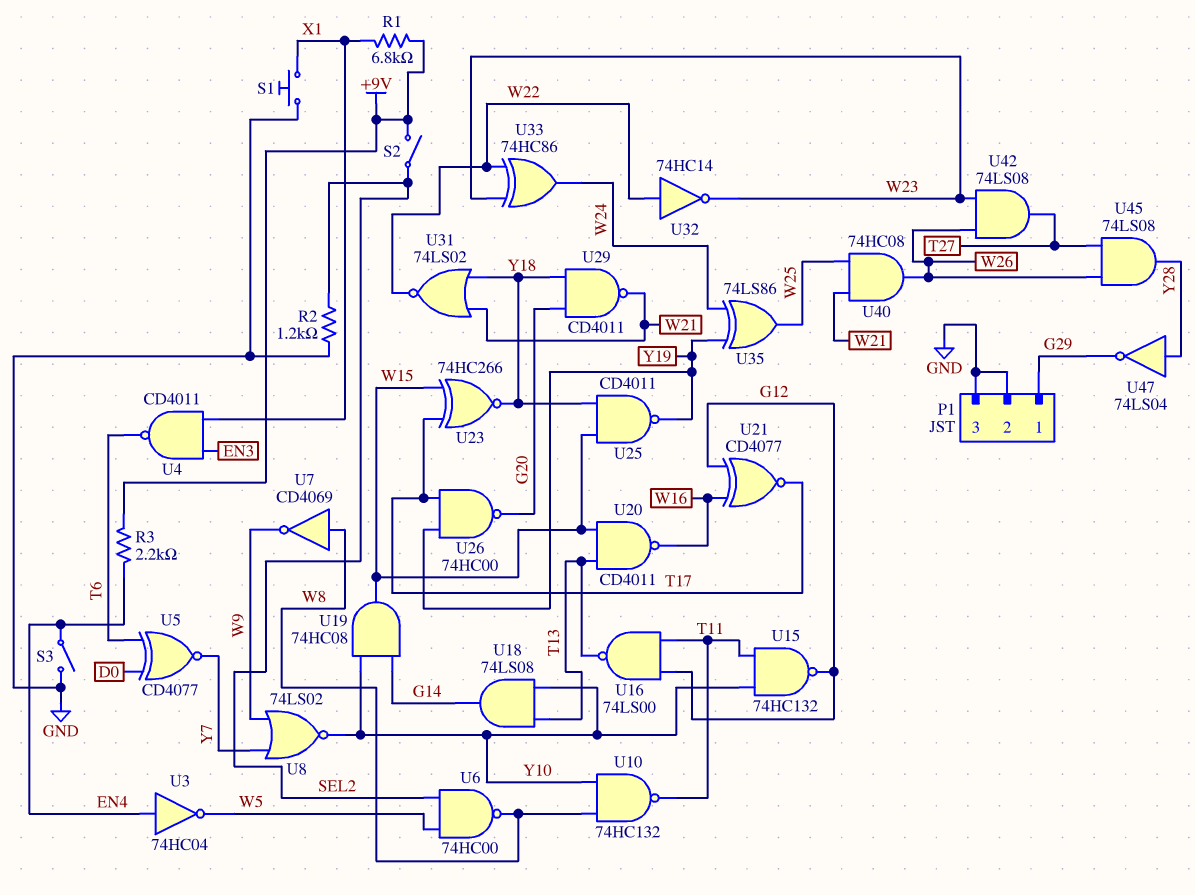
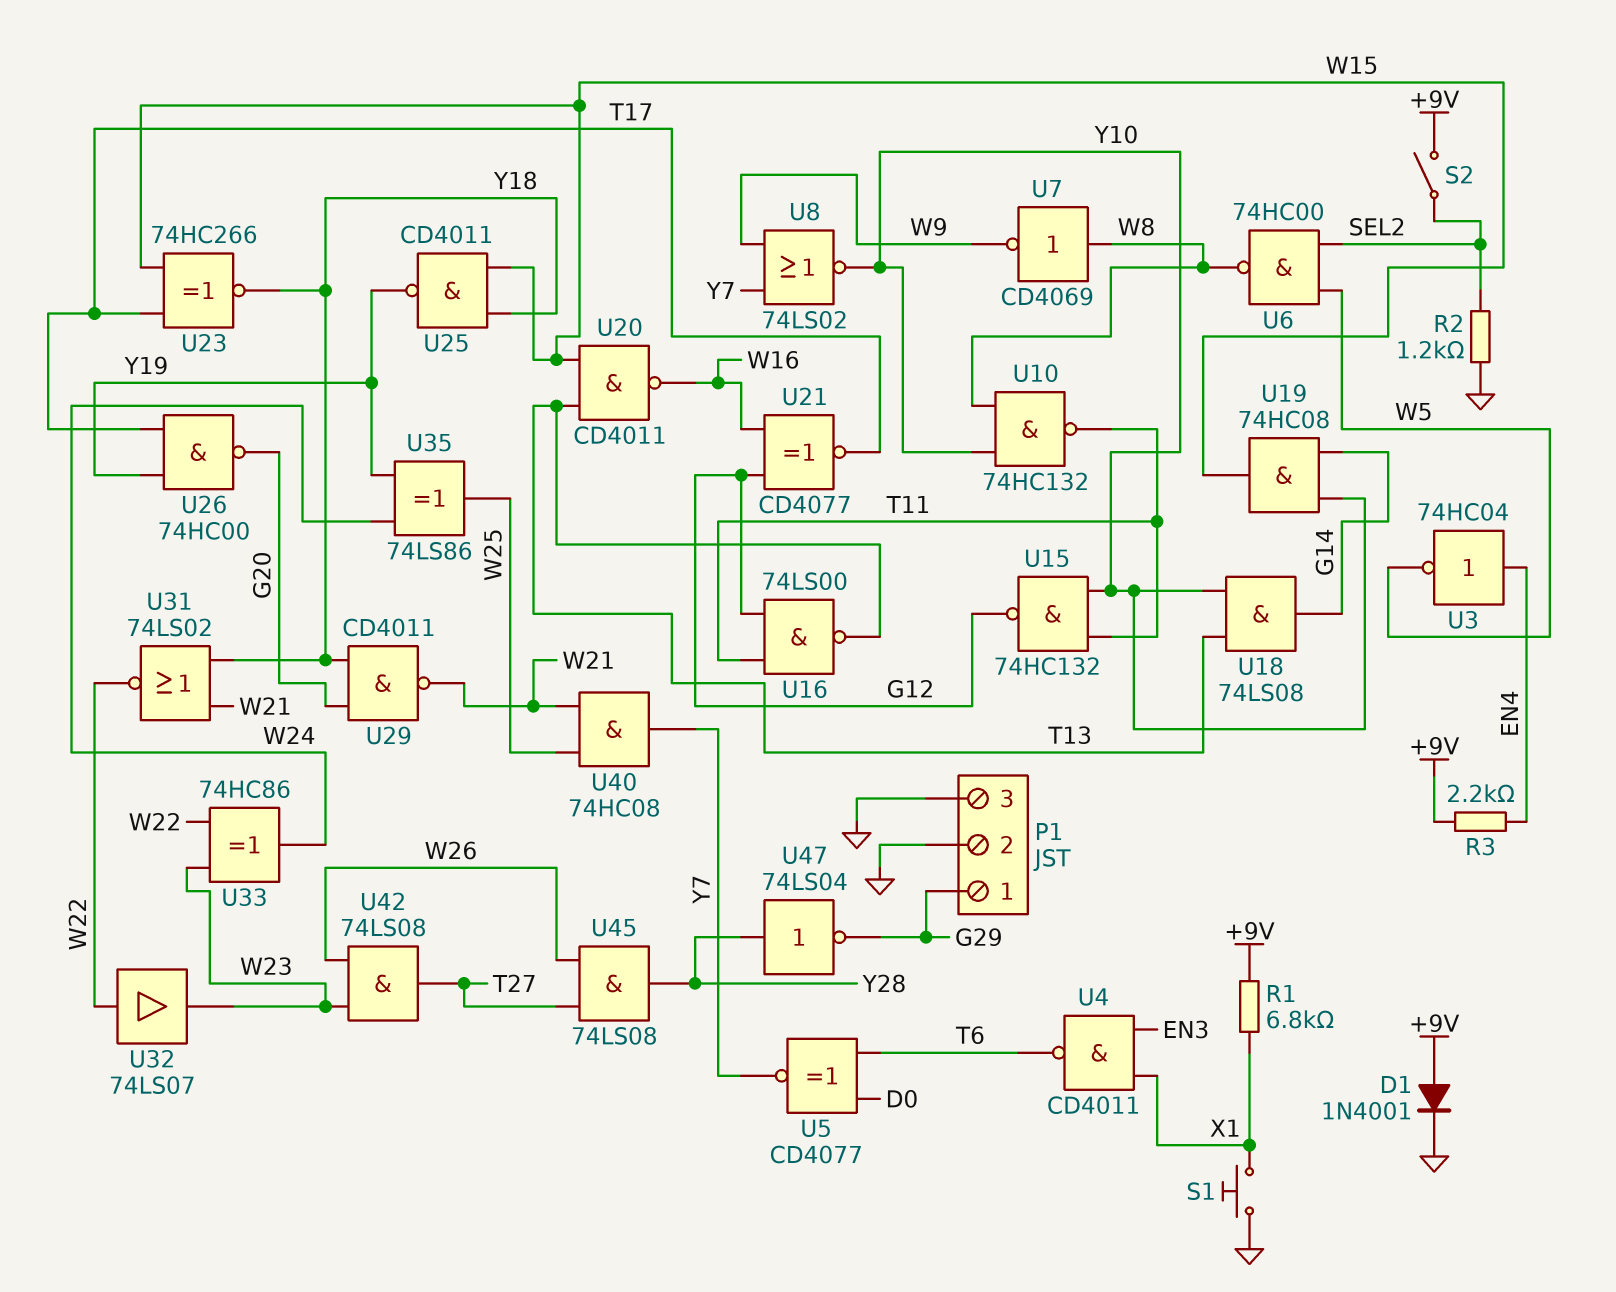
D1: none -> diode 1N4001 (A +9V, K GND)
S3: switch (EN4, GND) -> none
U32: NOT 74HC14 (in W22, out W23) -> buffer 74LS07 (in W22, out W23)
U40: AND 74HC08 (in W21, in W25, out W26) -> AND 74HC08 (in W21, in W25, out Y7)

